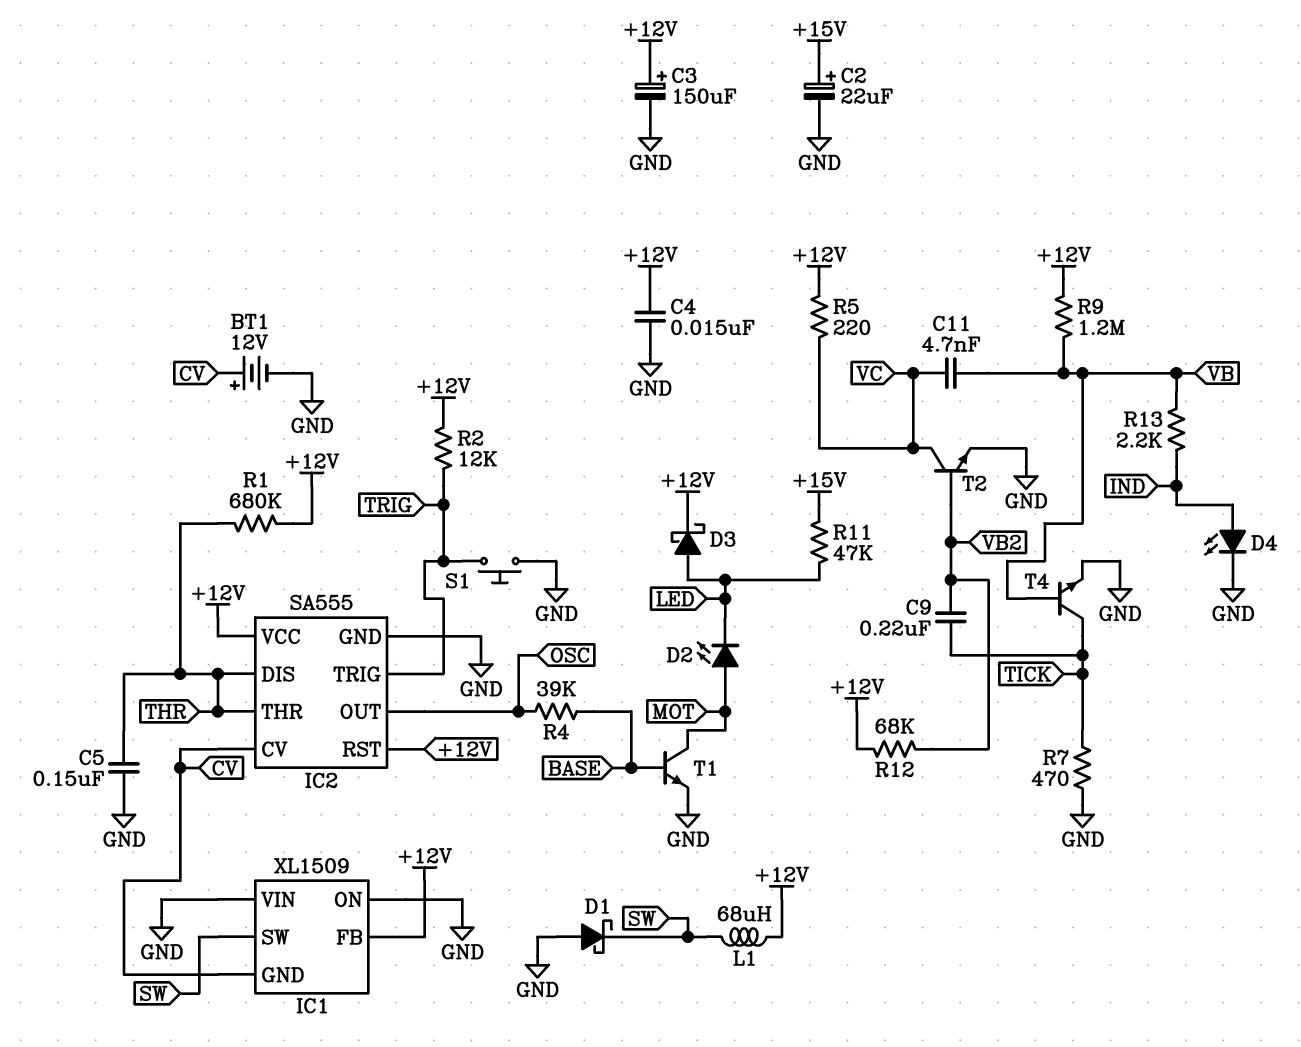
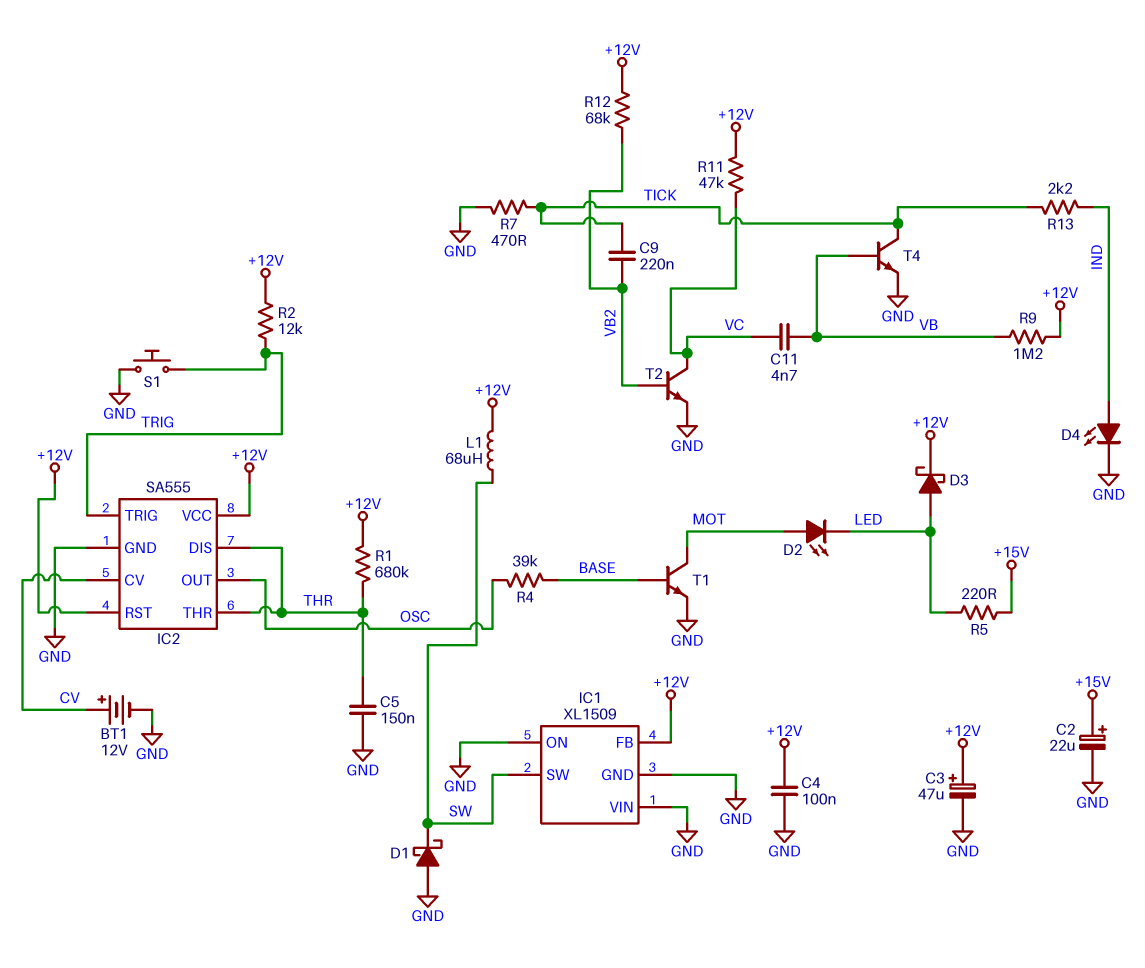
C3: 150uF (plus +12V, minus GND) -> 47uF (plus +12V, minus GND)
C4: 15nF (+12V, GND) -> 100nF (+12V, GND)
IC1 pin GND: CV -> GND
R5: 220 (+12V, VC) -> 220 (+15V, LED)
R11: 47k (+15V, LED) -> 47k (+12V, VC)
R13: 2.2k (IND, VB) -> 2.2k (IND, TICK)

